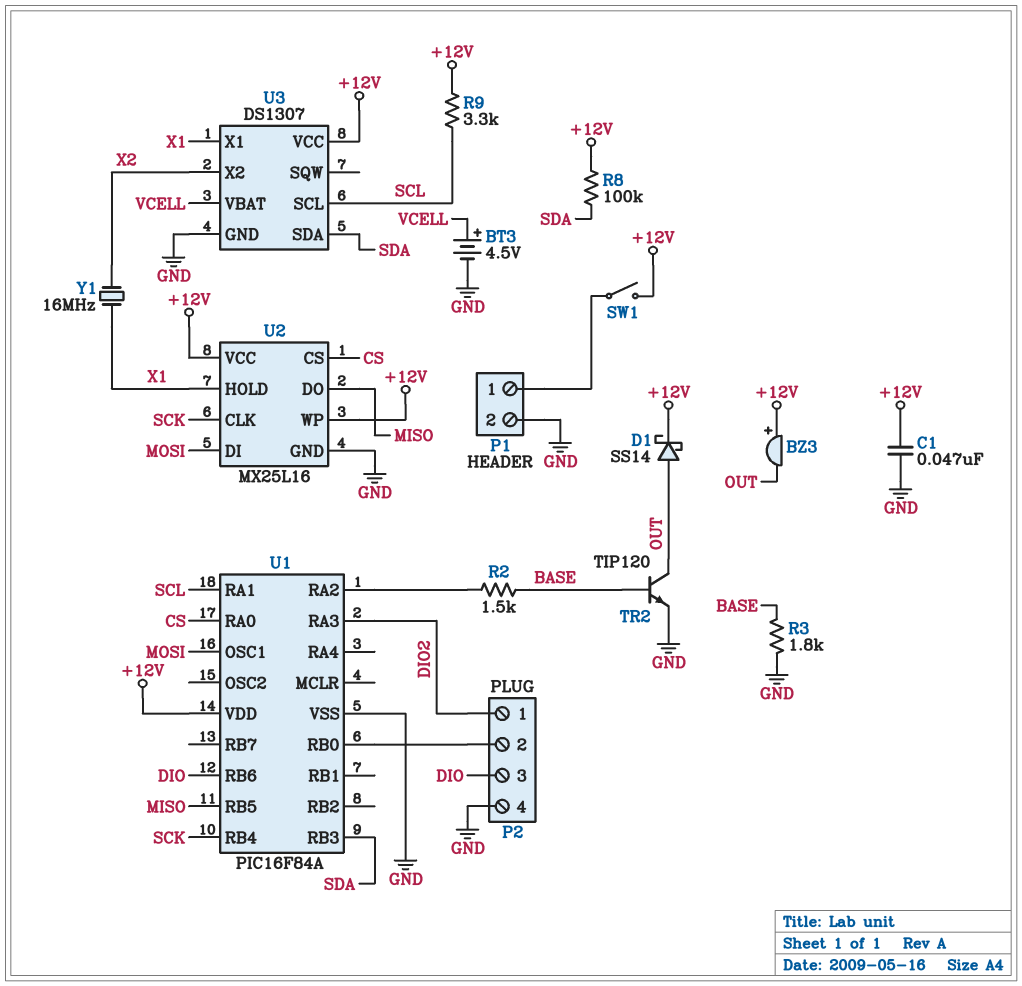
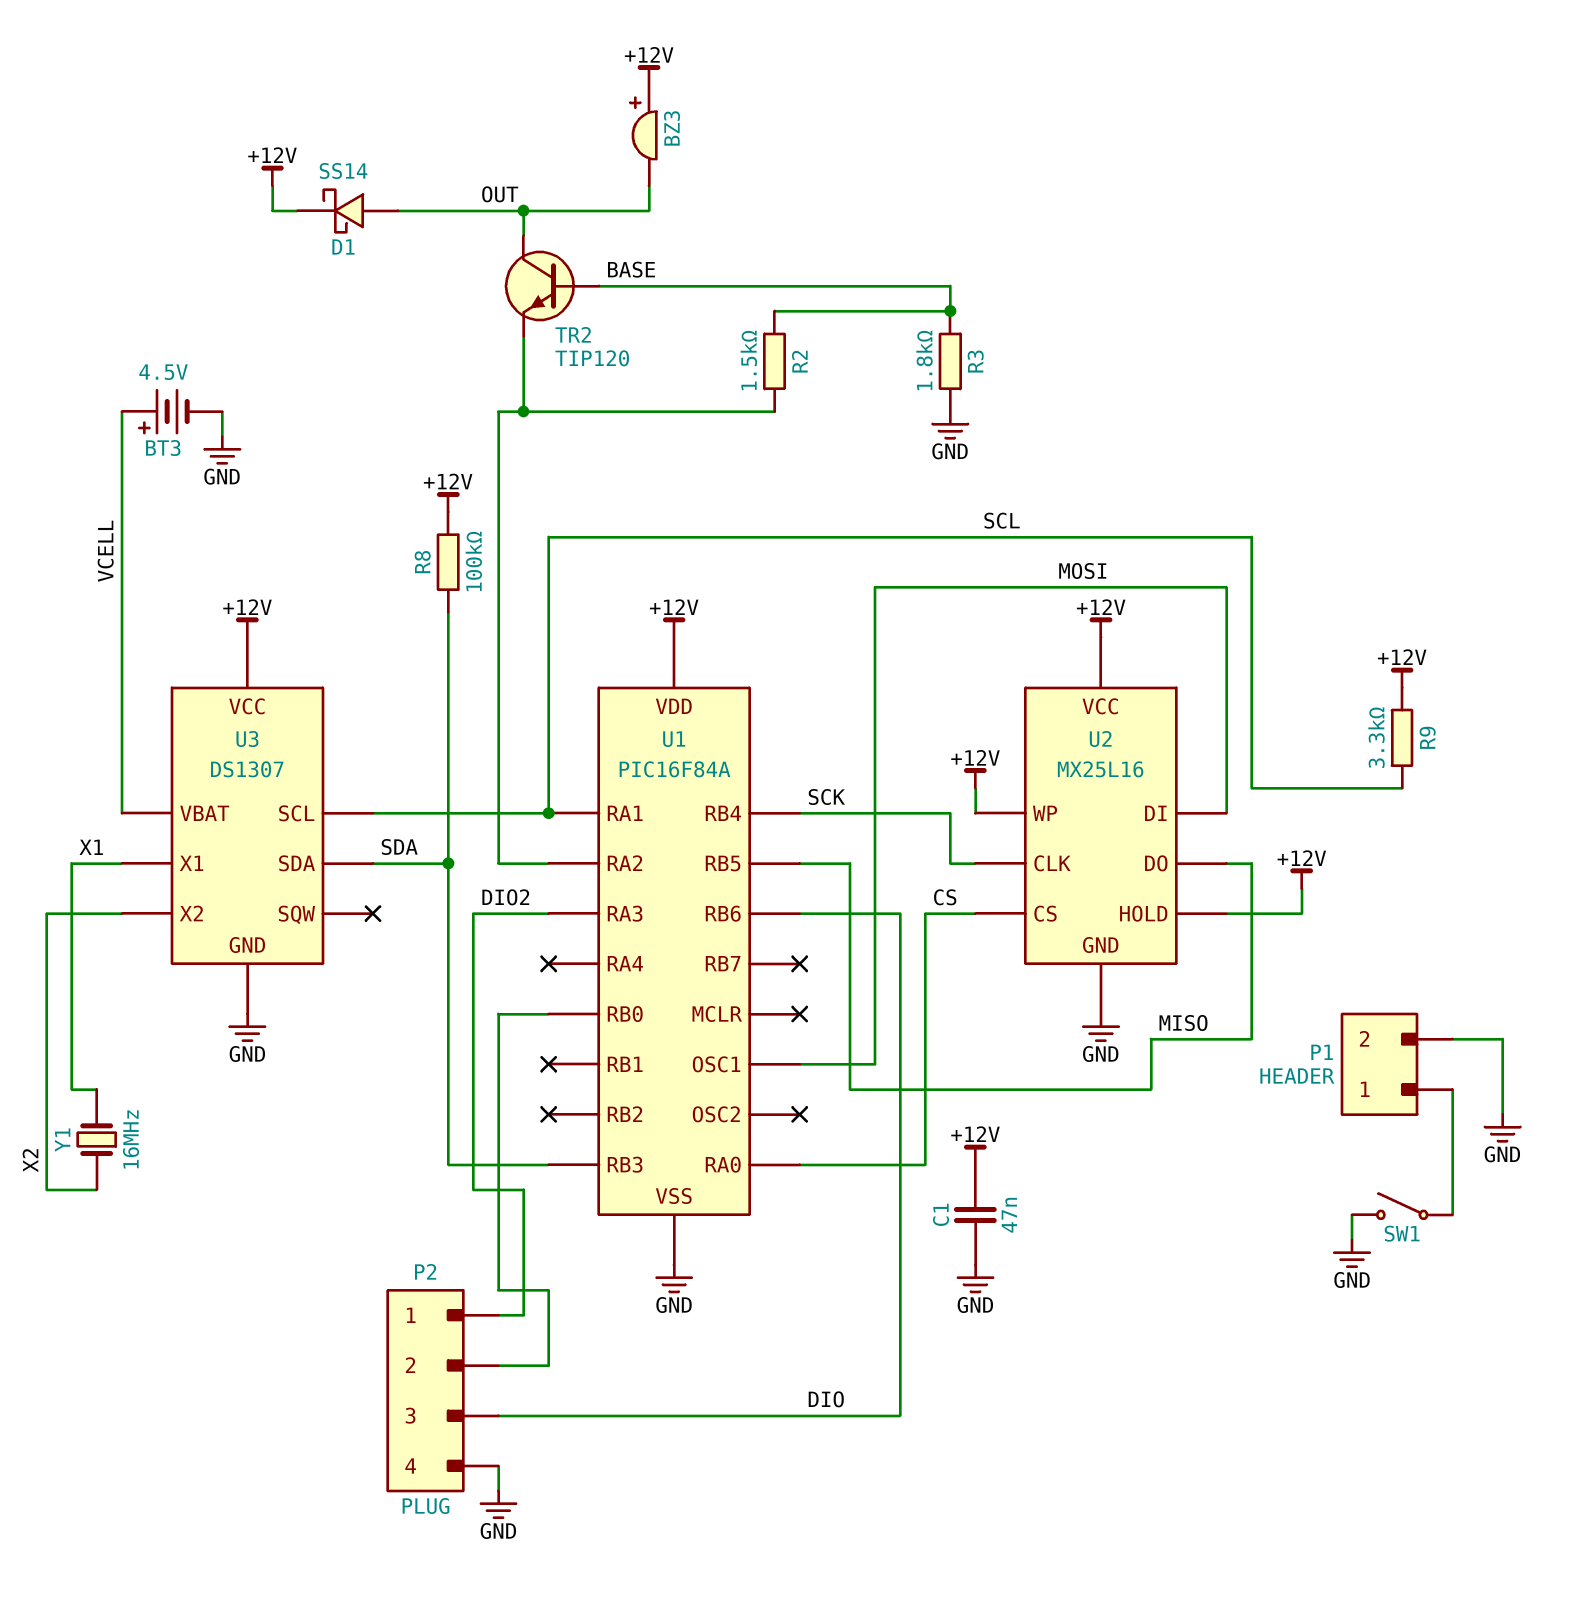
SW1: switch (+12V, P1/1) -> switch (GND, P1/1)
TR2: NPN TIP120 (B BASE, C OUT, E GND) -> NPN TIP120 (B BASE, C OUT, E U1/RA2)
U2 pin HOLD: X1 -> +12V

